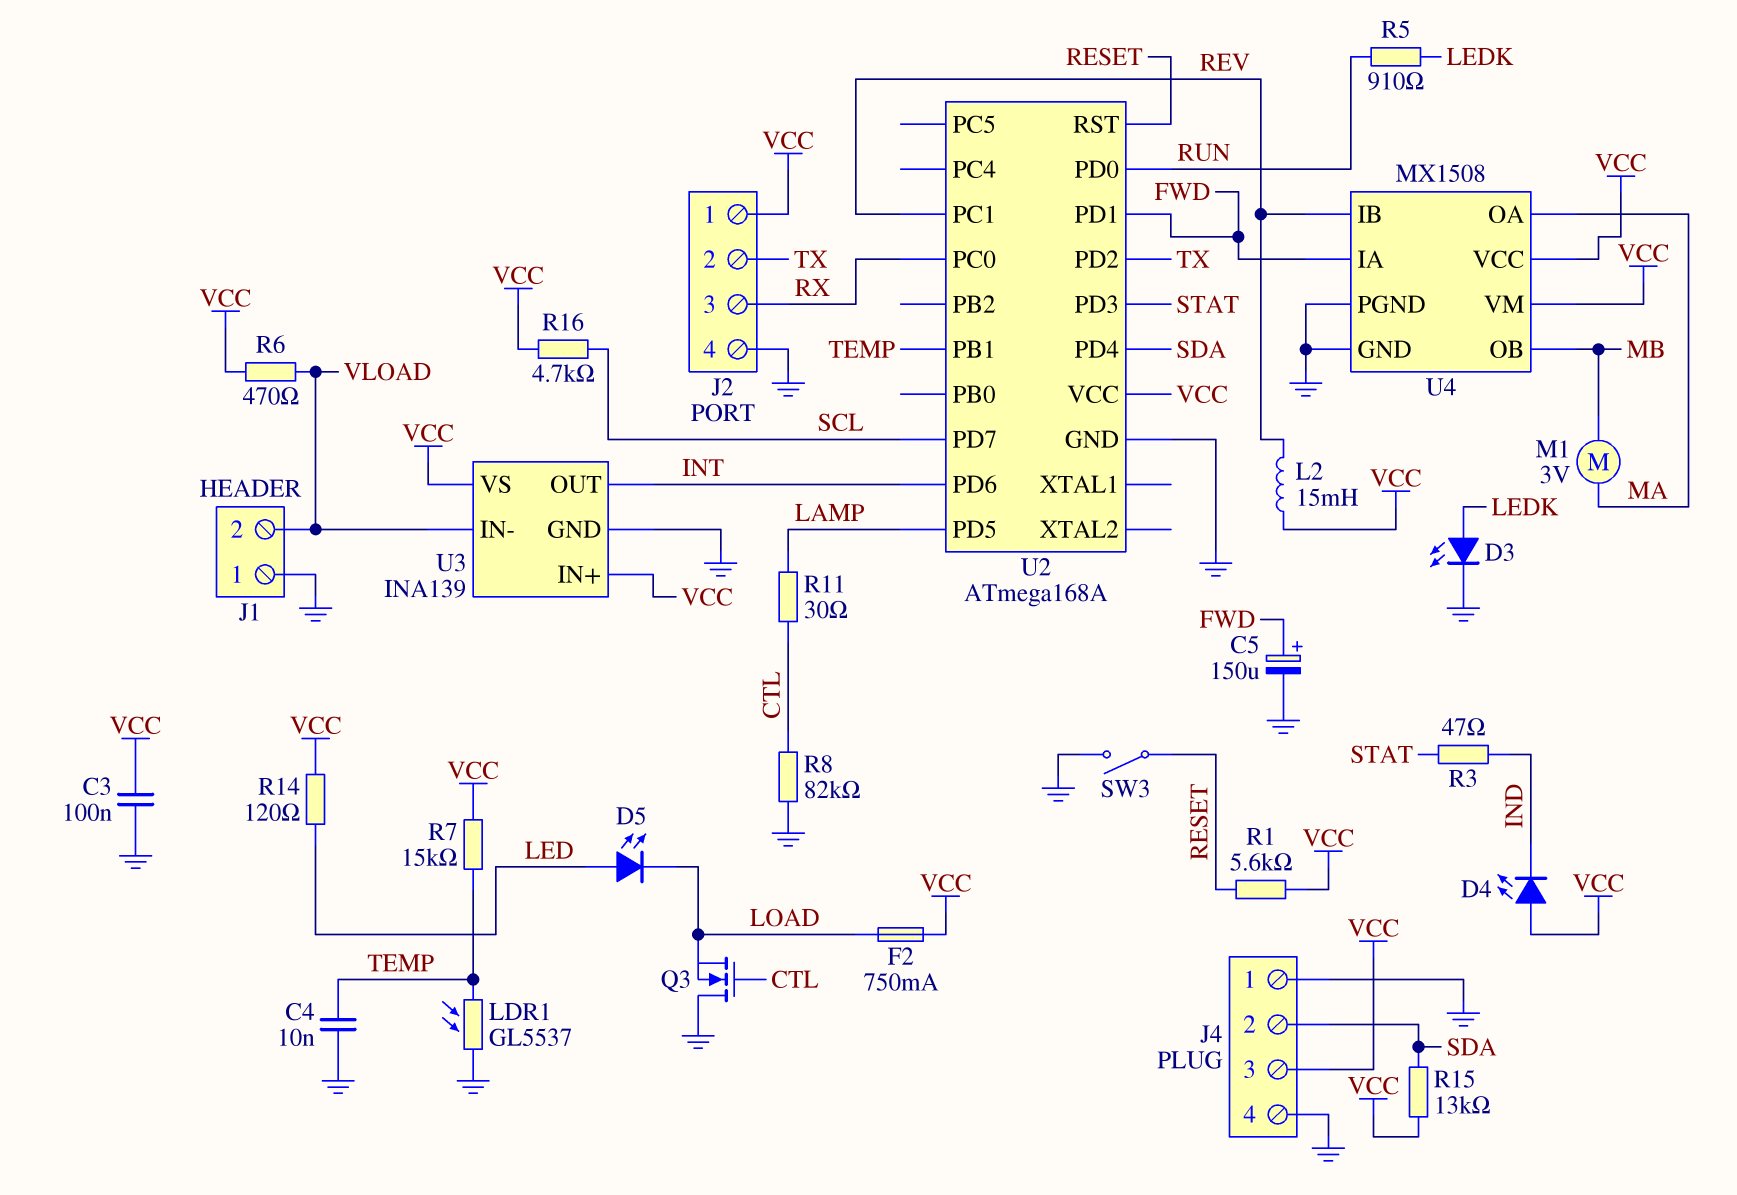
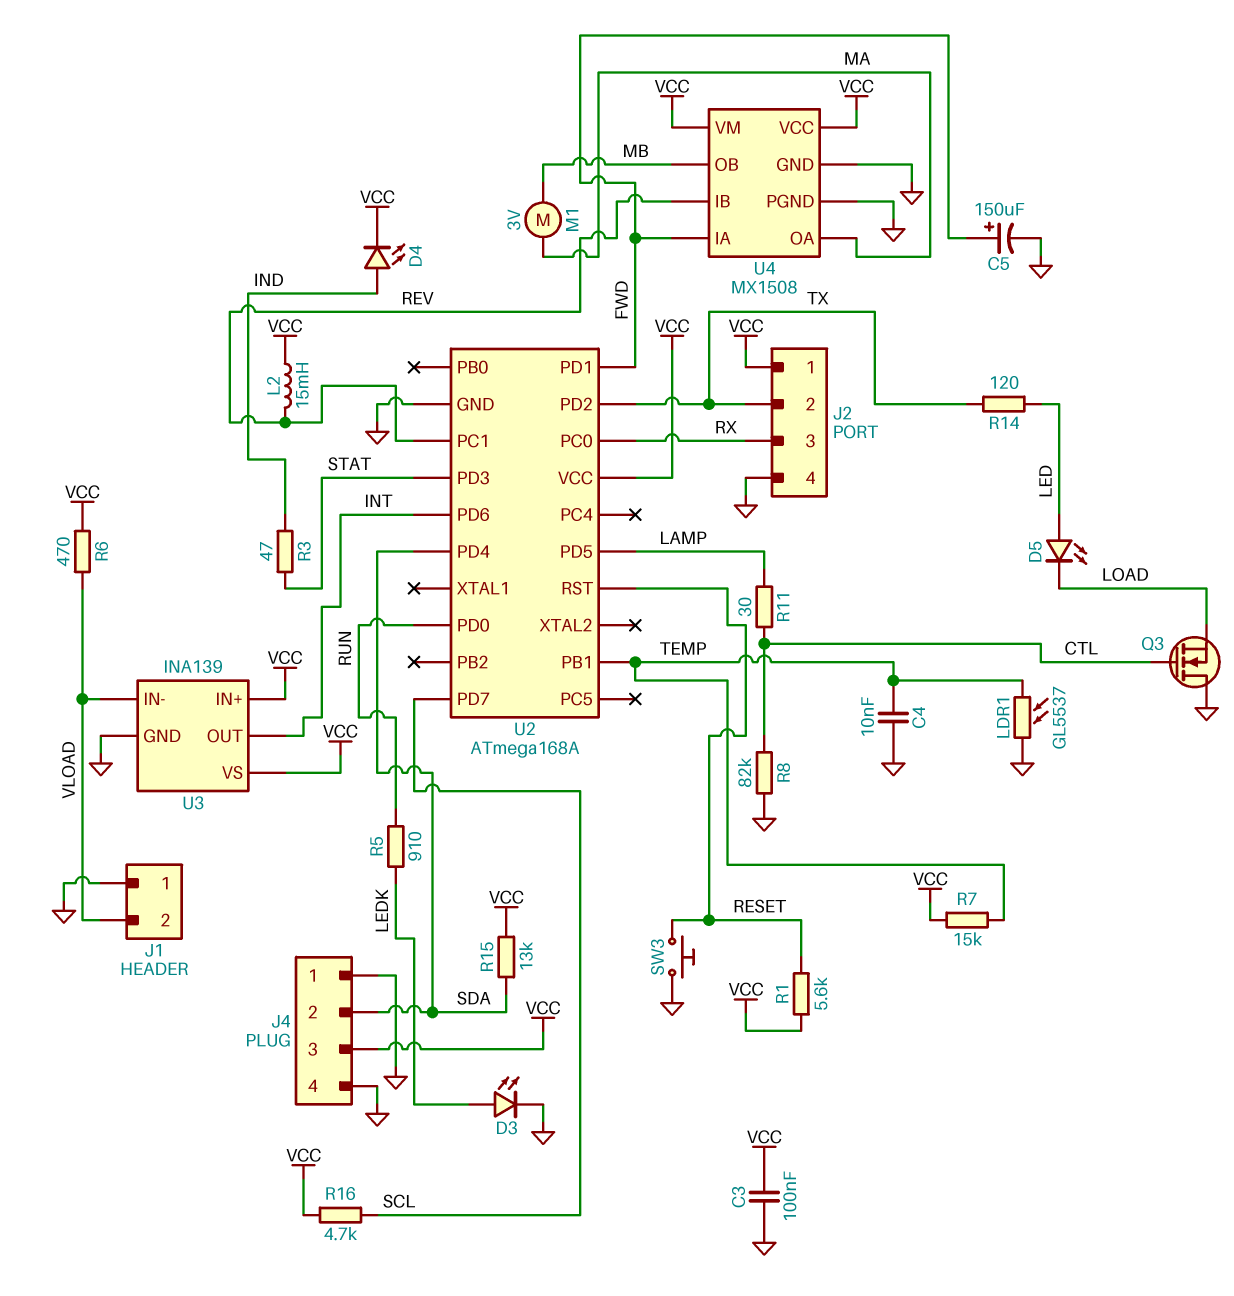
D4: LED (A VCC, K IND) -> LED (A IND, K VCC)
F2: 750mA (LOAD, VCC) -> none
R14: 120 (LED, VCC) -> 120 (LED, TX)
SW3: switch (GND, RESET) -> button (GND, RESET)

